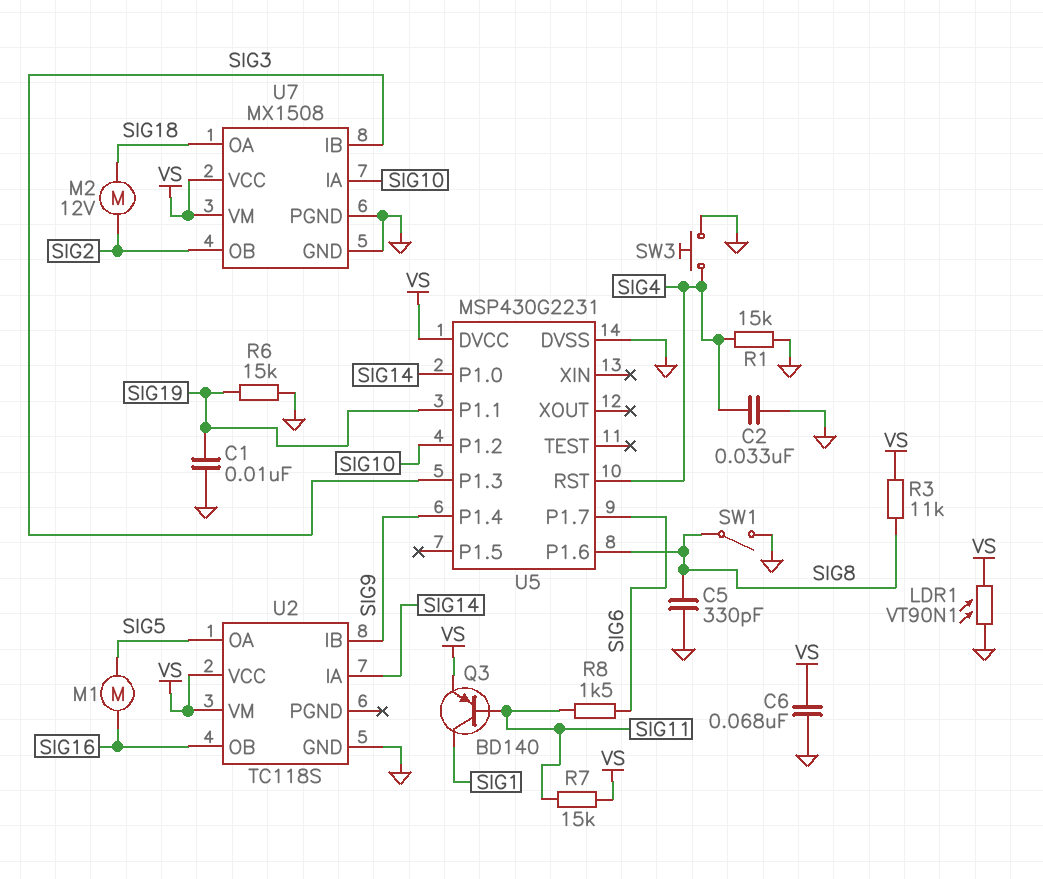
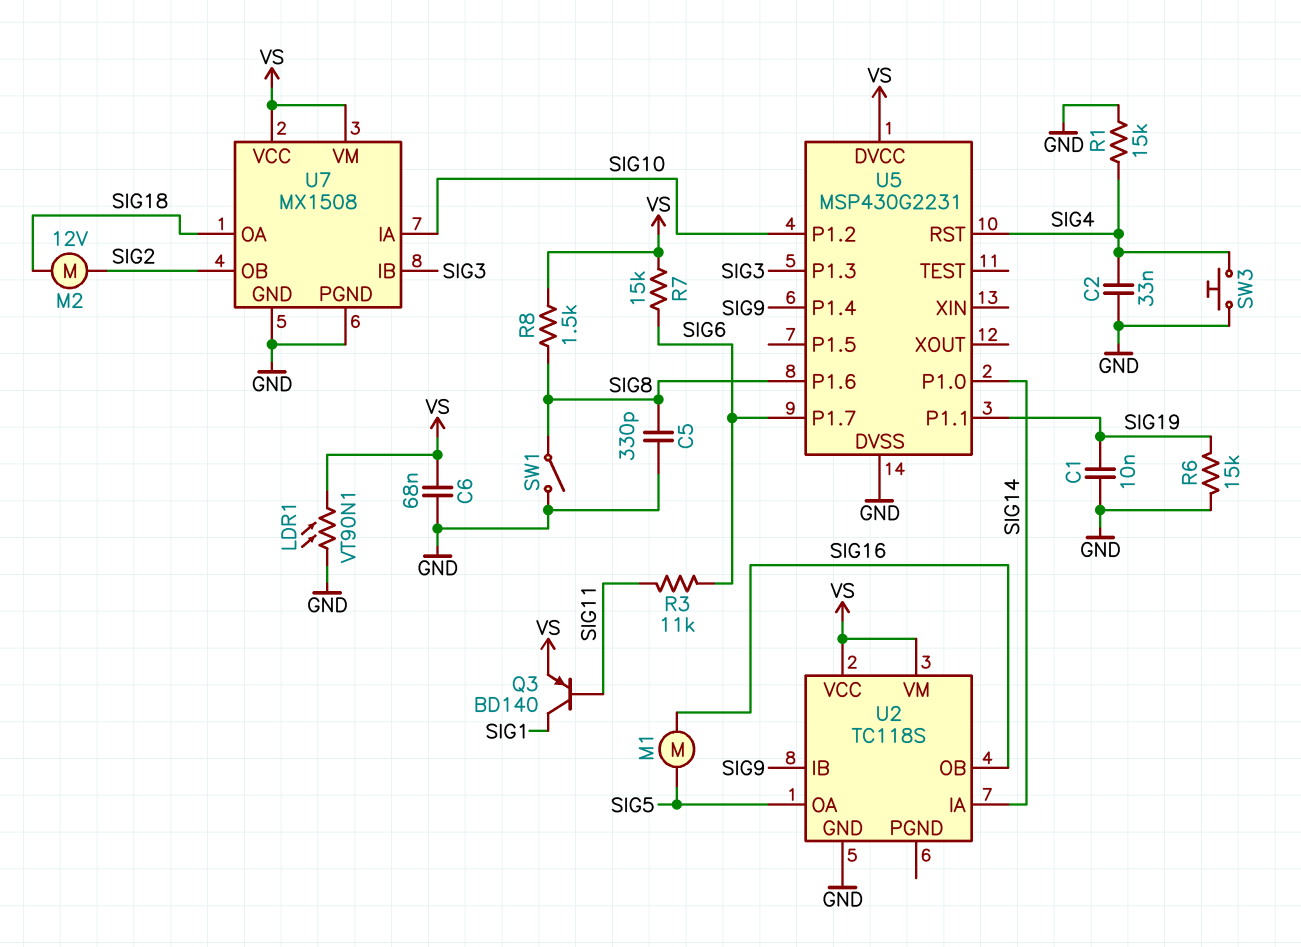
R3: 11k (SIG8, VS) -> 11k (SIG6, SIG11)
R7: 15k (SIG11, VS) -> 15k (SIG6, VS)
R8: 1.5k (SIG6, SIG11) -> 1.5k (SIG8, VS)

